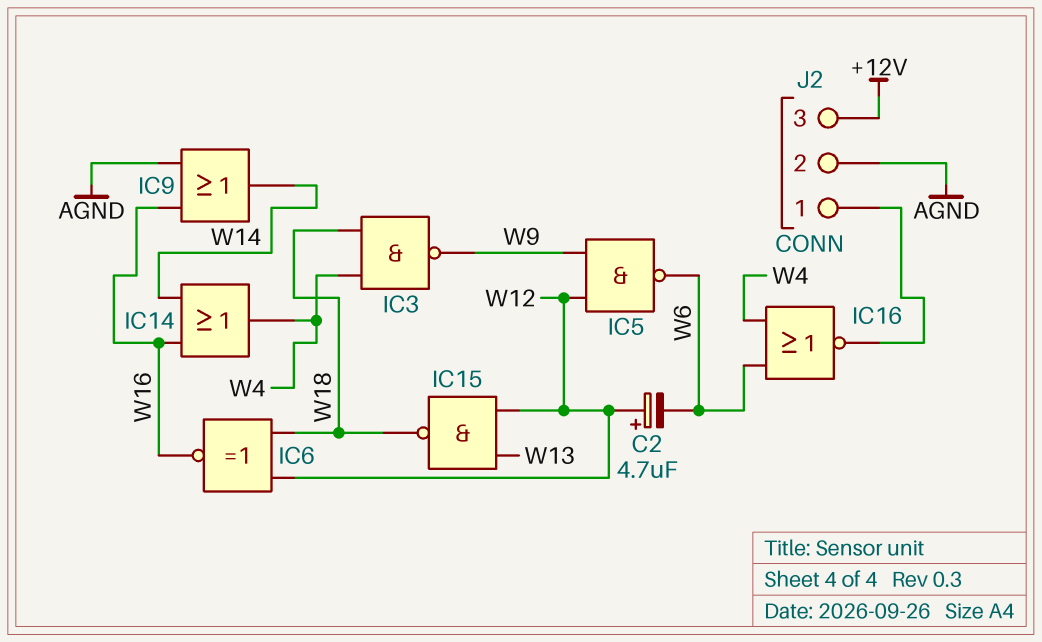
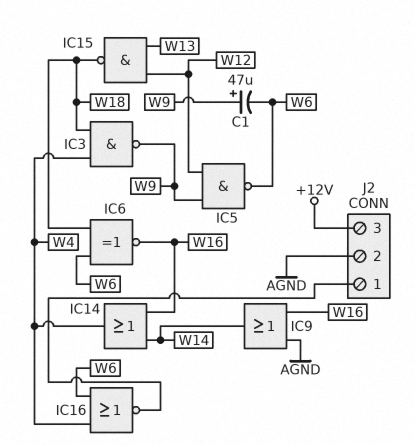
C1: none -> 47uF (plus W9, minus W6)
C2: 4.7uF (plus W12, minus W6) -> none
IC6: XNOR (in W12, in W18, out W16) -> XNOR (in W6, in W18, out W16)

